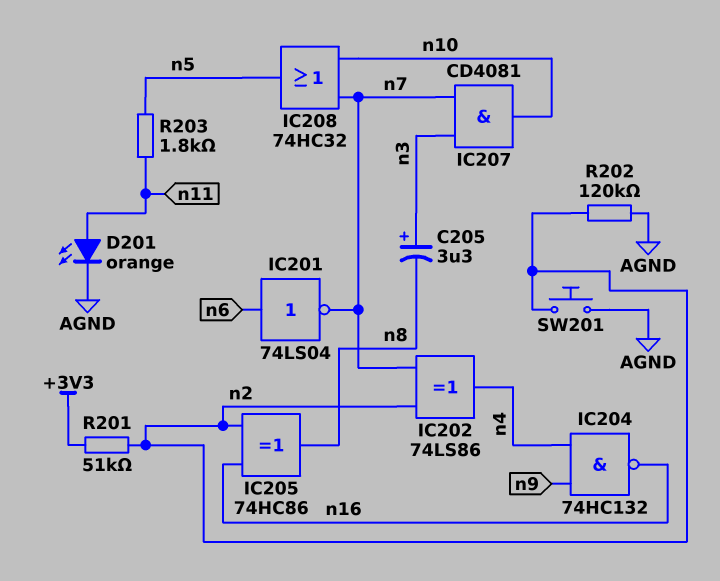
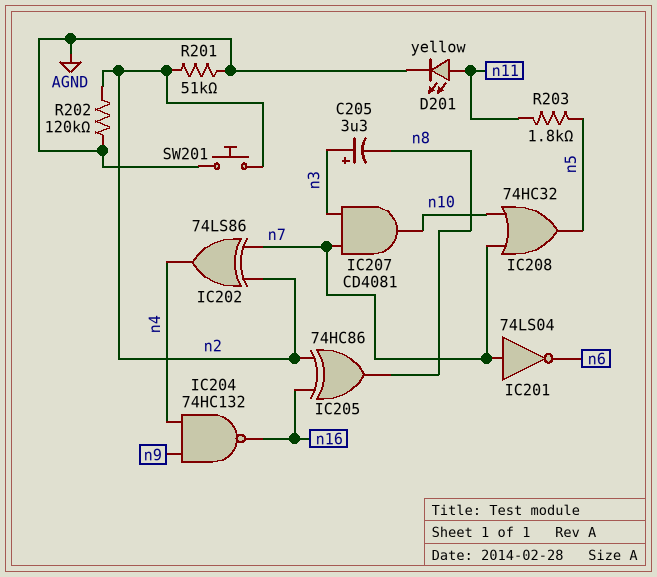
D201: LED orange (A n11, K AGND) -> LED yellow (A n11, K AGND)
IC201: NOT 74LS04 (in n6, out n7) -> NOT 74LS04 (in n7, out n6)
R201: 51k (+3V3, n2) -> 51k (AGND, n2)

